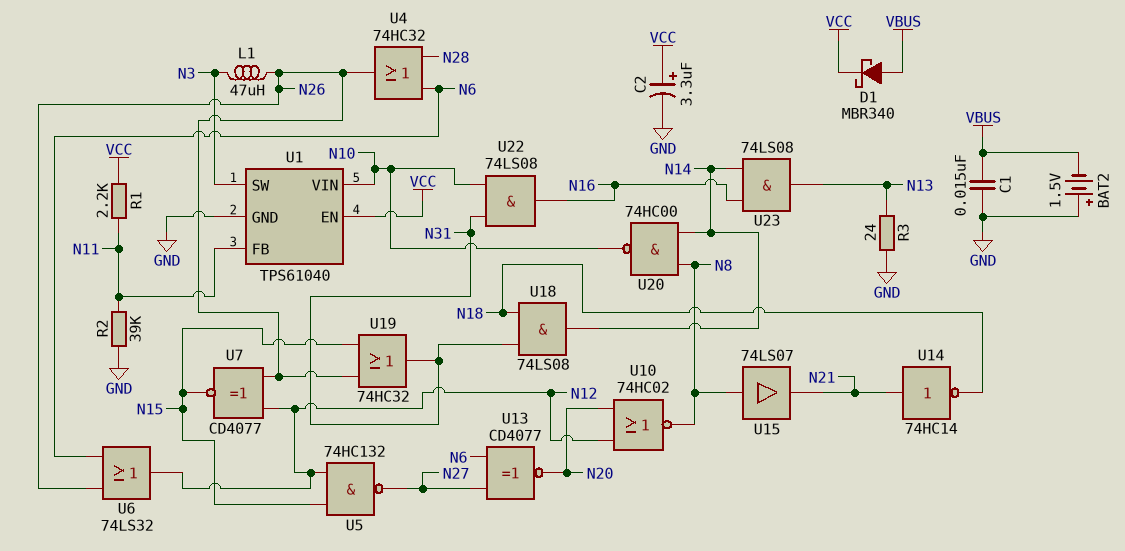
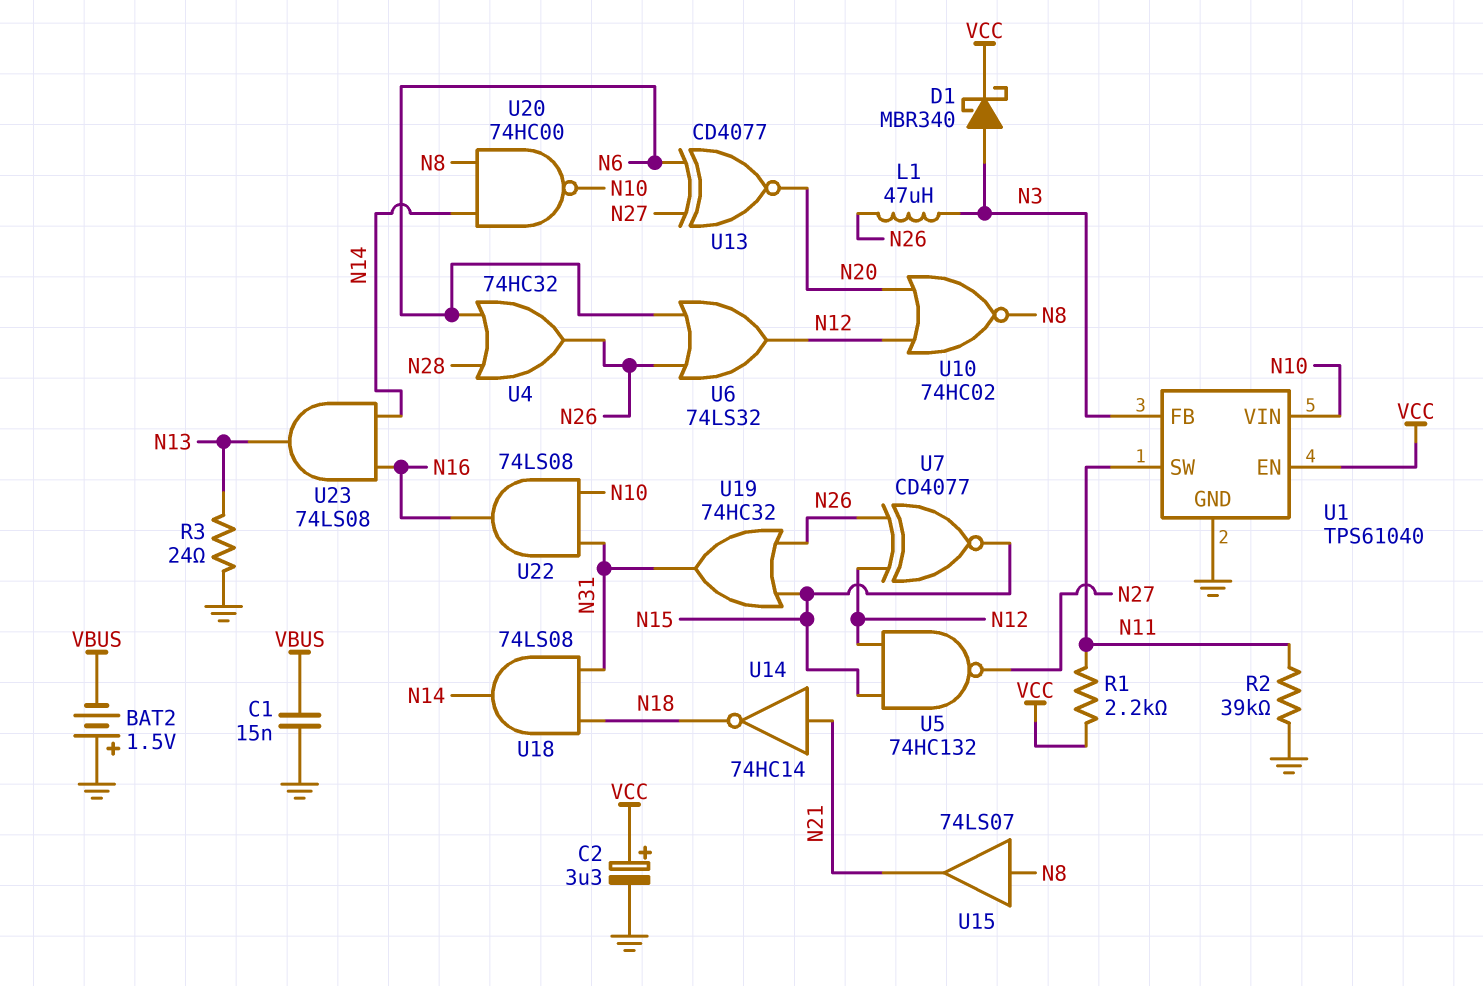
D1: schottky MBR340 (A VBUS, K VCC) -> schottky MBR340 (A N3, K VCC)
U1 pin FB: N11 -> N3
U1 pin SW: N3 -> N11

